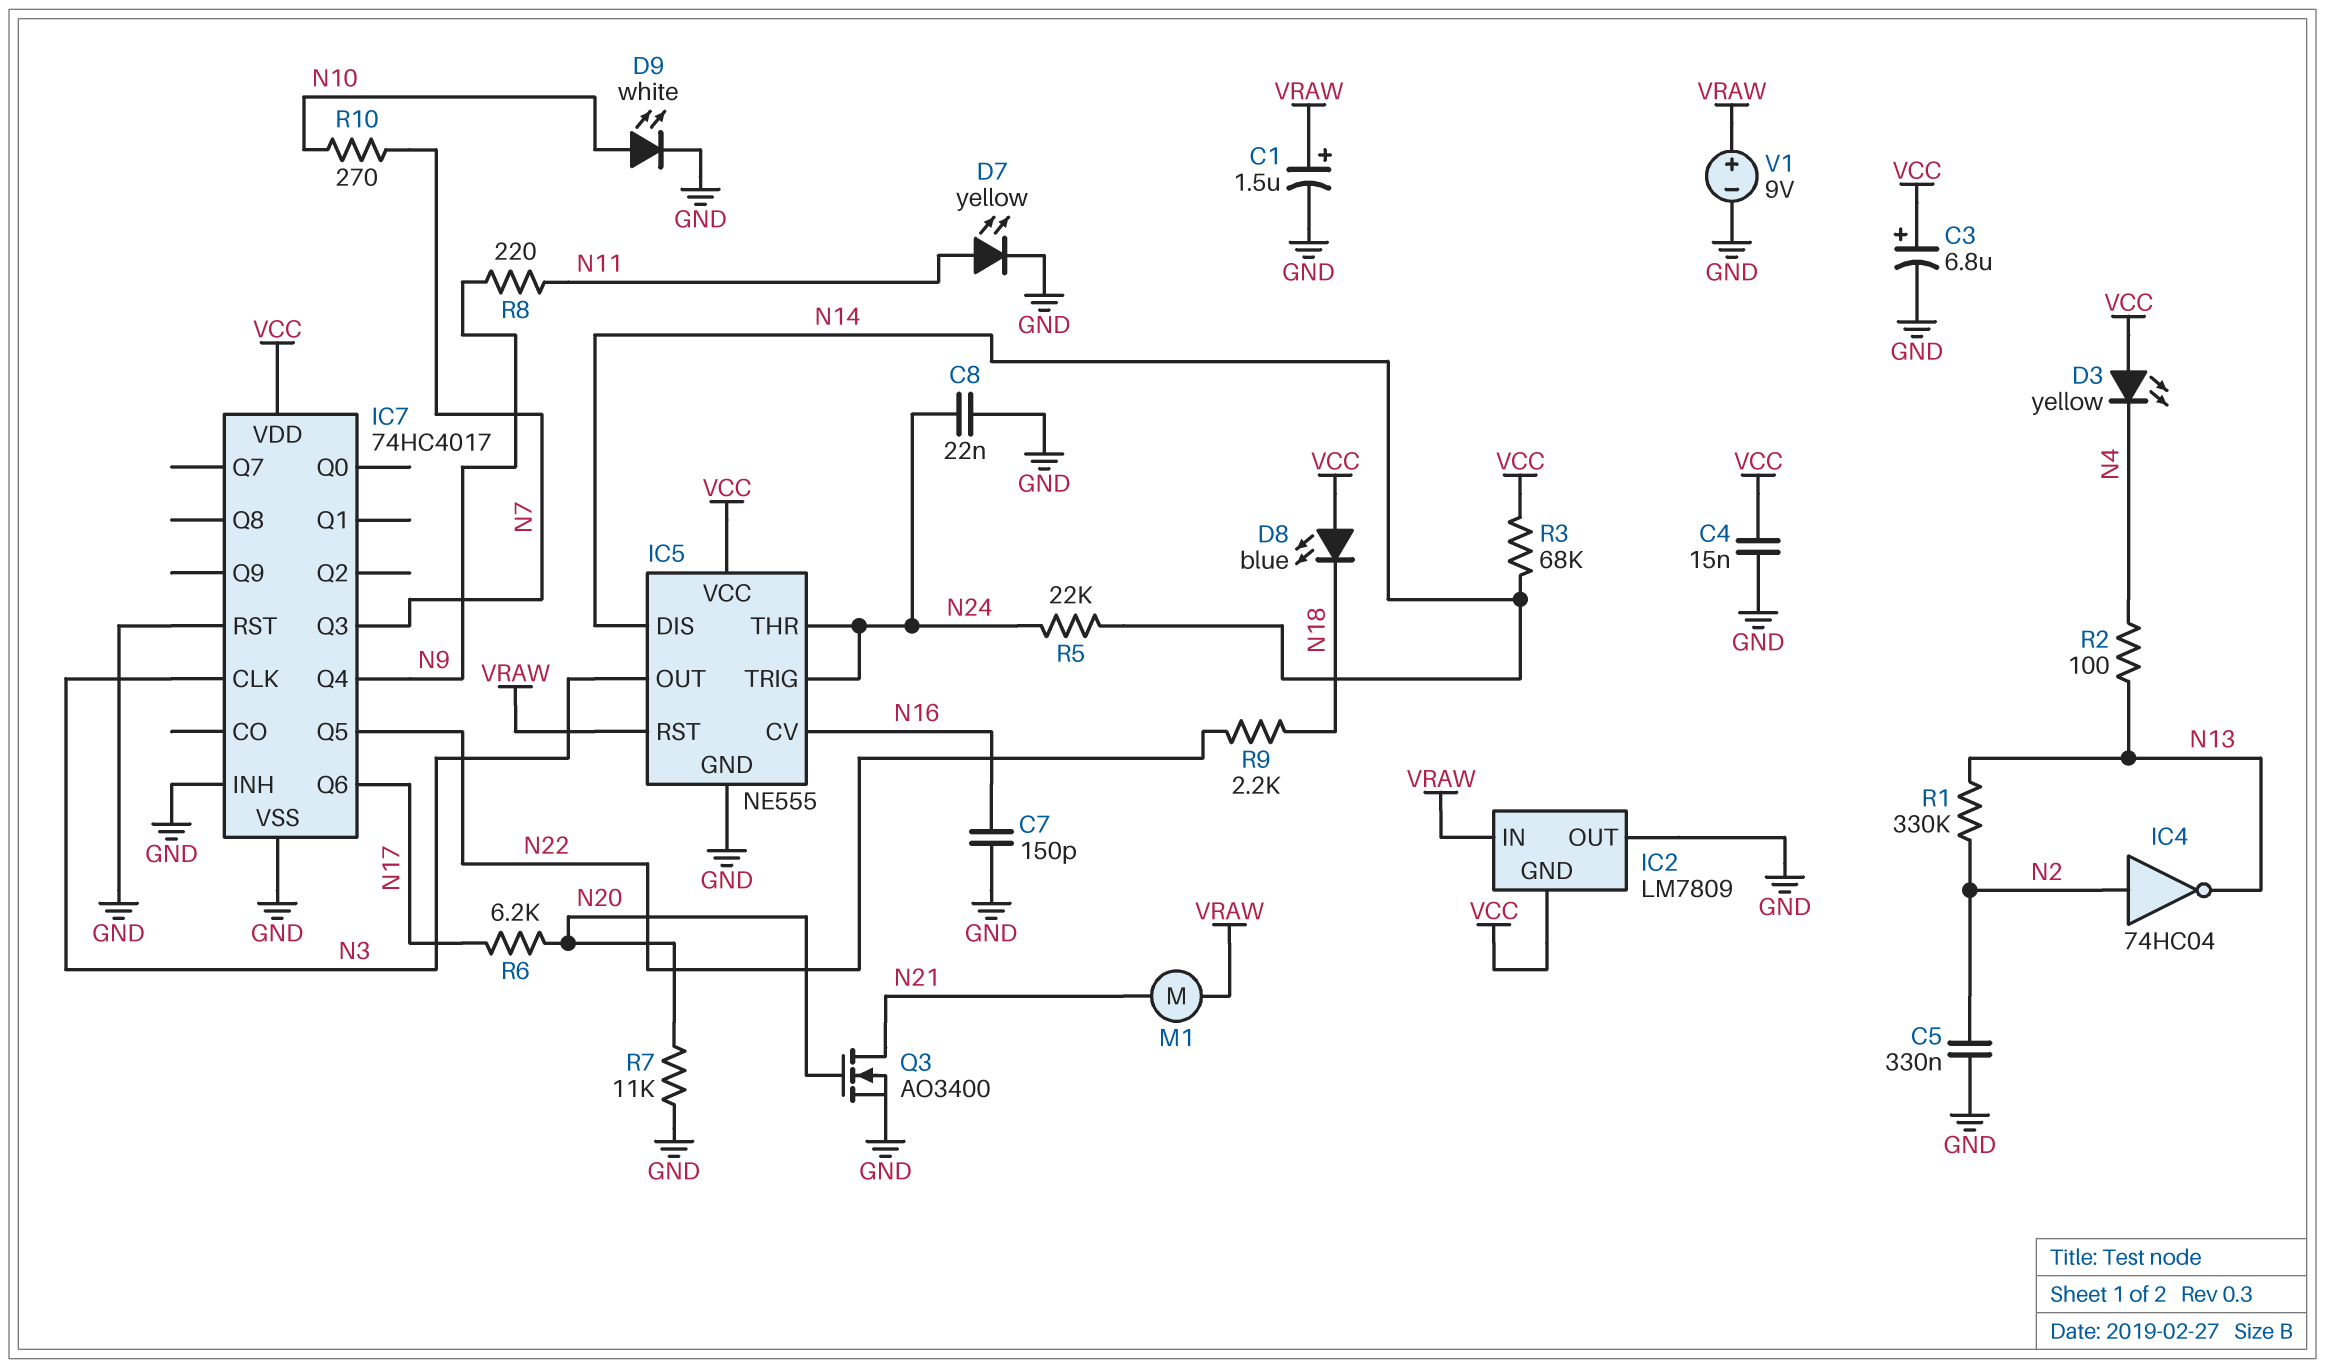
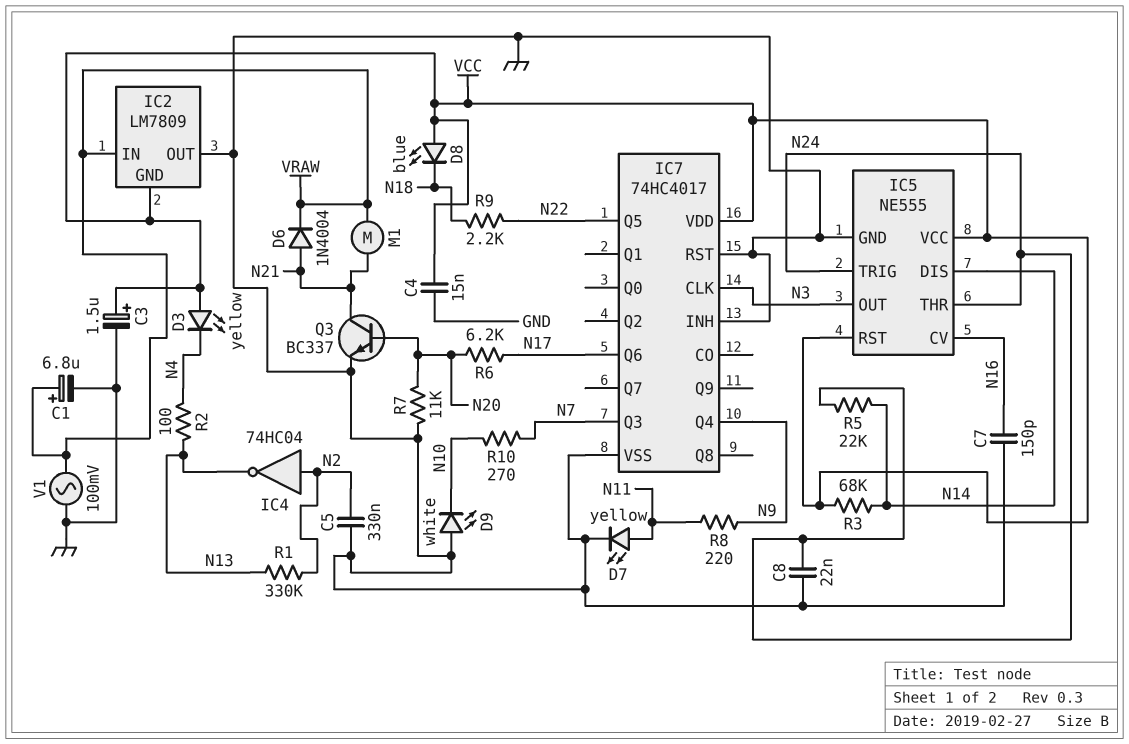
C1: 1.5uF (plus VRAW, minus GND) -> 6.8uF (plus VRAW, minus GND)
C3: 6.8uF (plus VCC, minus GND) -> 1.5uF (plus VCC, minus GND)
D6: none -> diode 1N4004 (A N21, K VRAW)
D9: LED white (A N10, K GND) -> LED white (A GND, K N10)
IC5 pin RST: VRAW -> VCC
Q3: NMOS AO3400 (G N20, D N21, S GND) -> NPN BC337 (B N20, C N21, E GND)
V1: 9V (plus VRAW, minus GND) -> AC 100mV (GND, VRAW)

